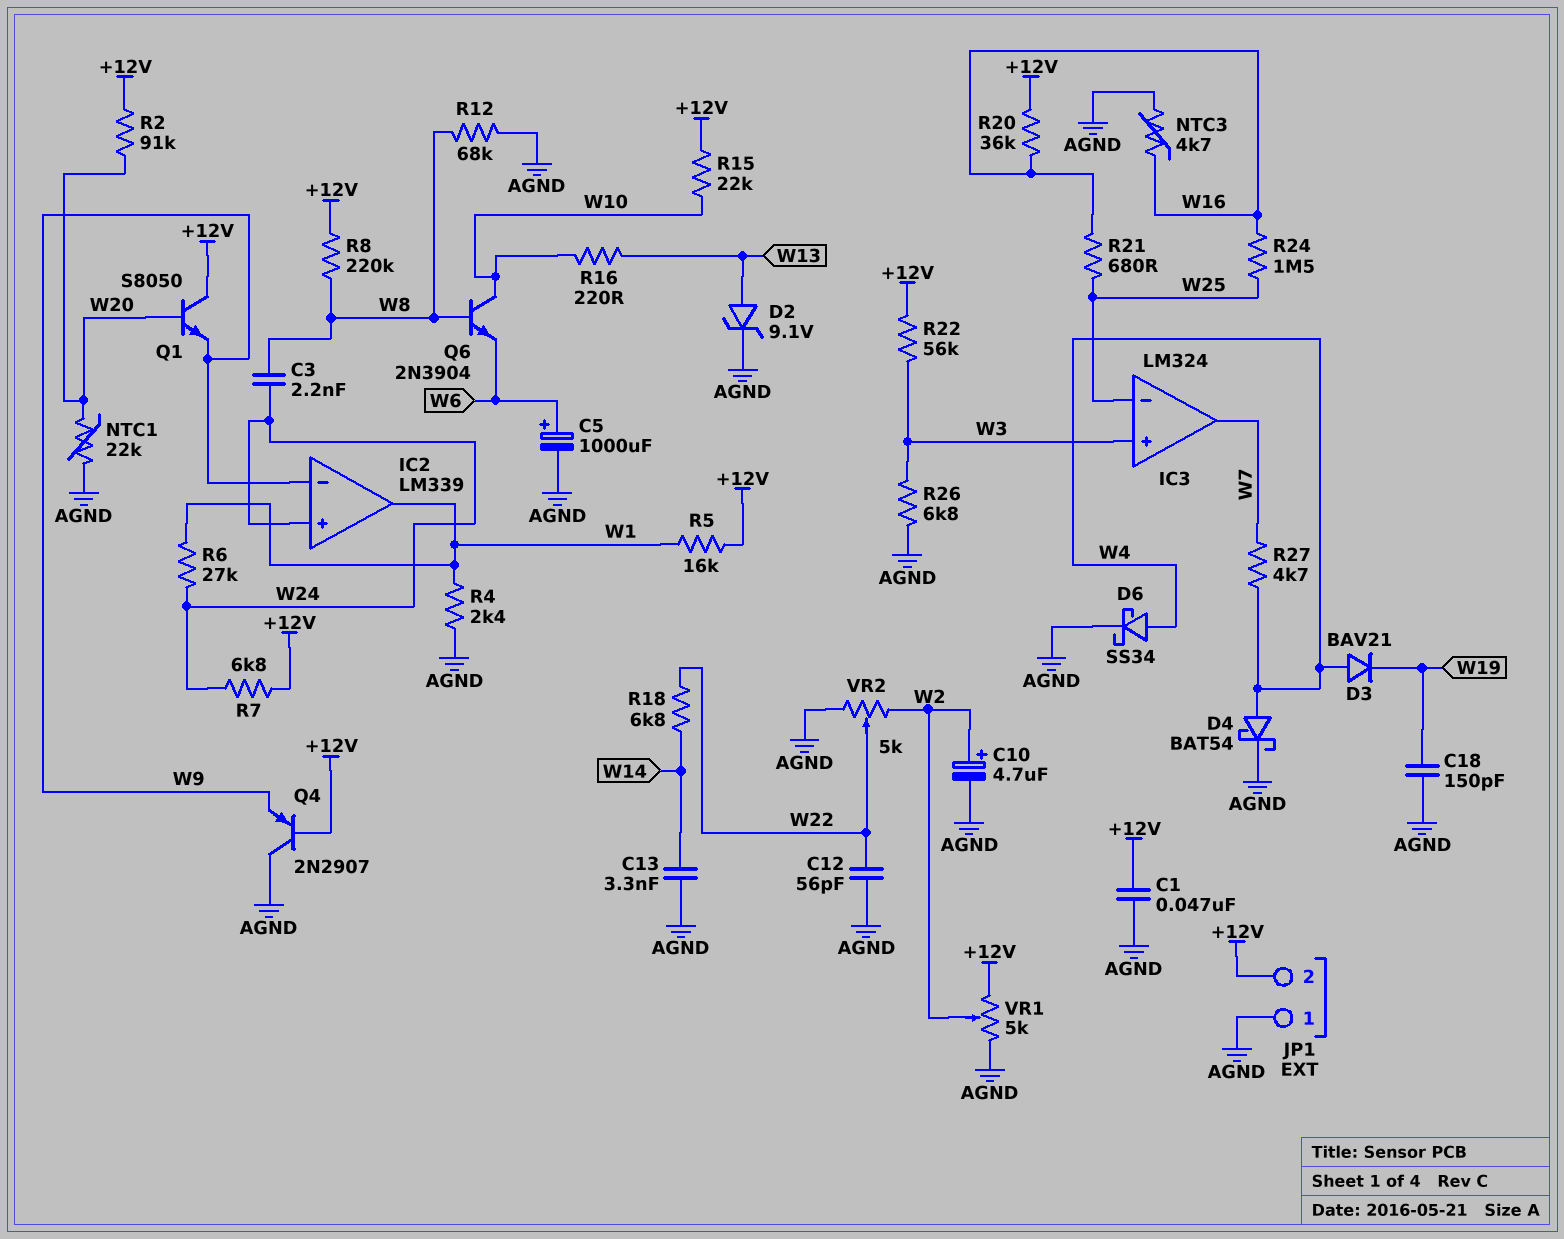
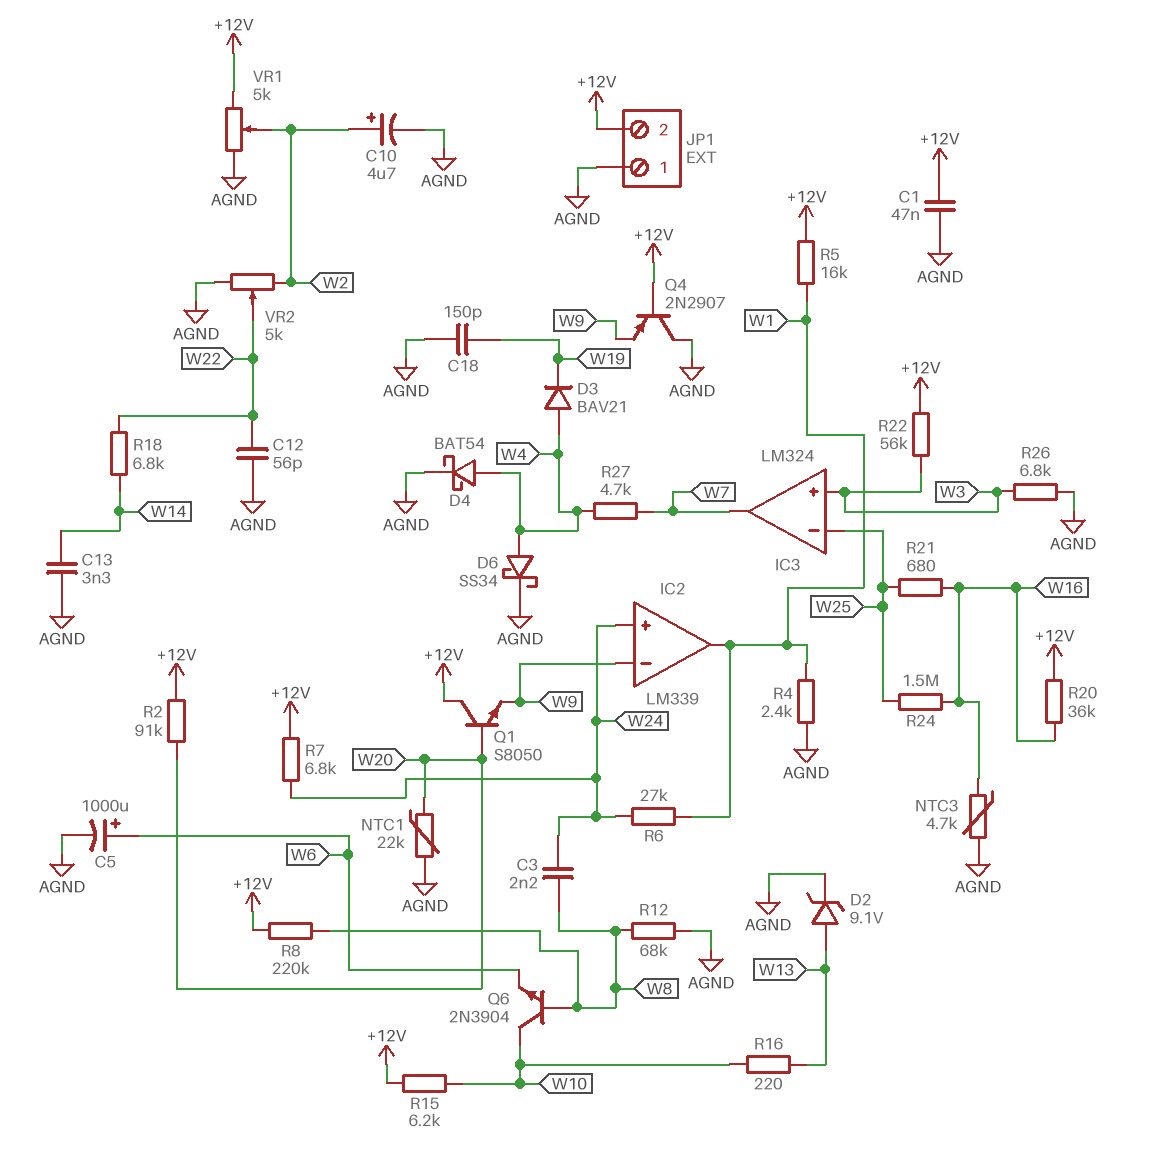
R15: 22k (+12V, W10) -> 6.2k (+12V, W10)

